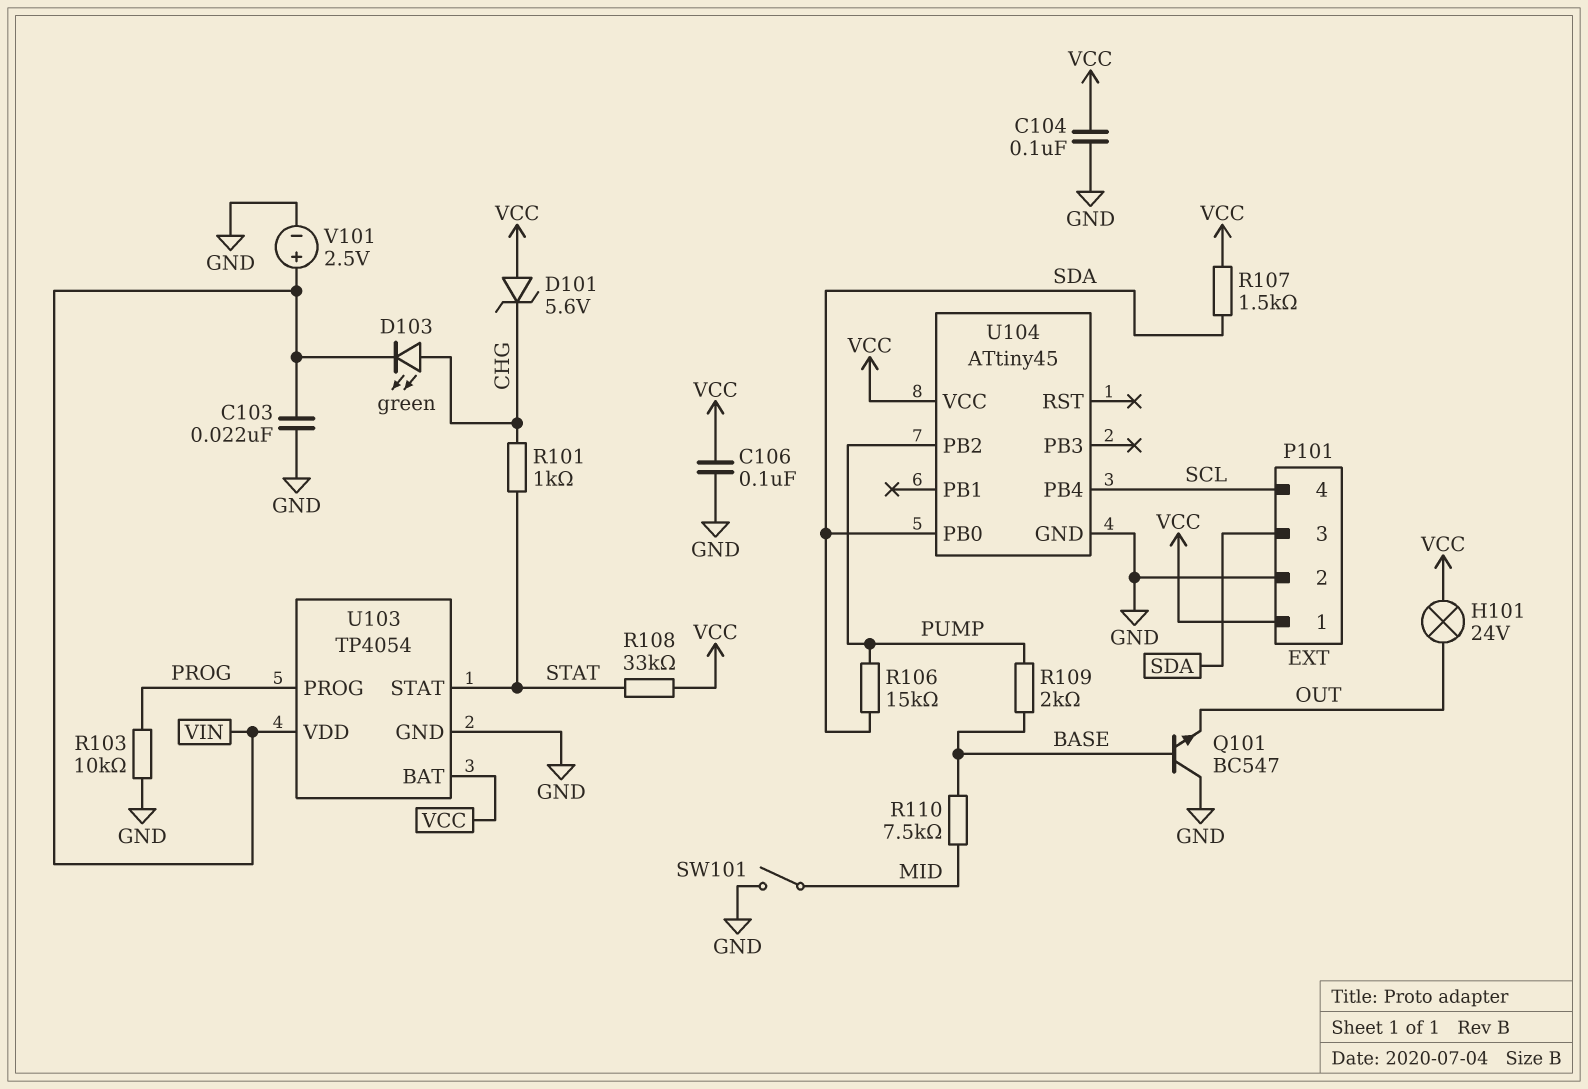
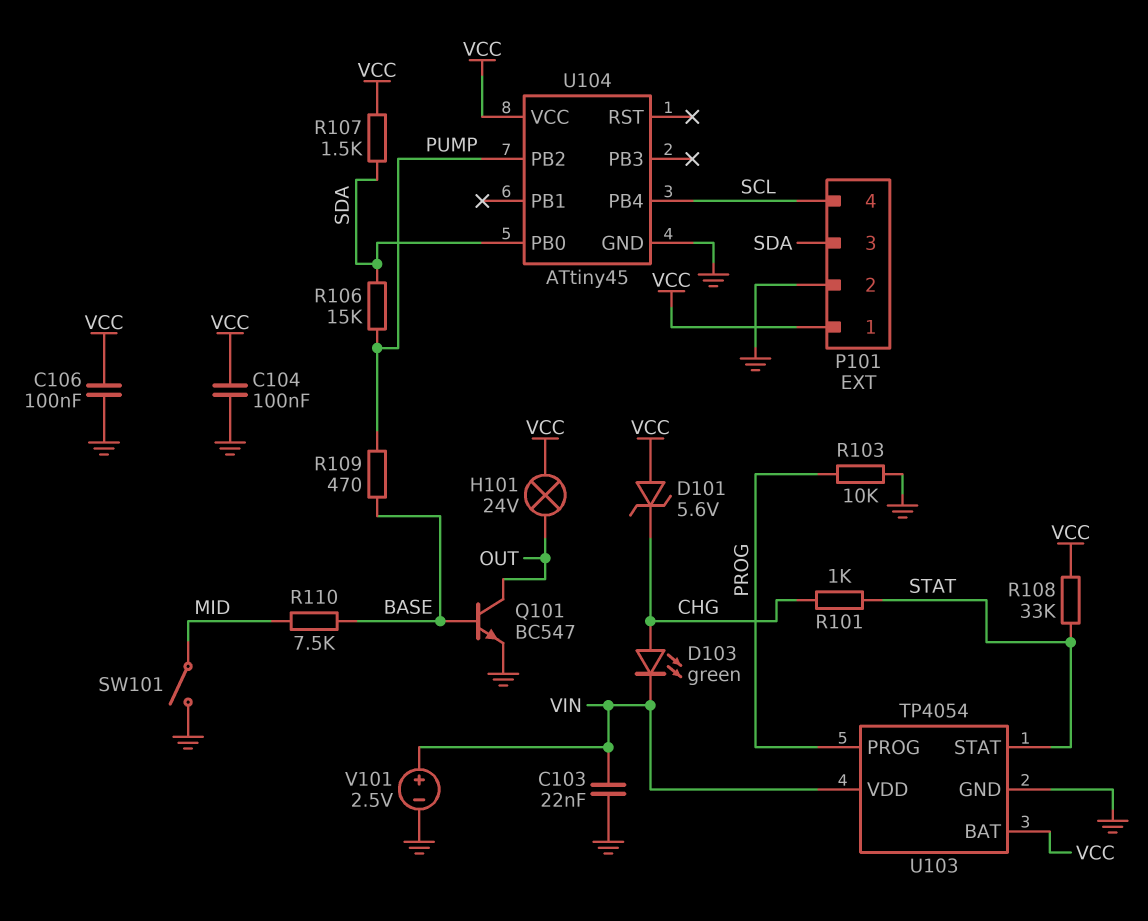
Q101: NPN BC547 (B BASE, C GND, E OUT) -> NPN BC547 (B BASE, C OUT, E GND)
R109: 2k (BASE, PUMP) -> 470 (BASE, PUMP)

